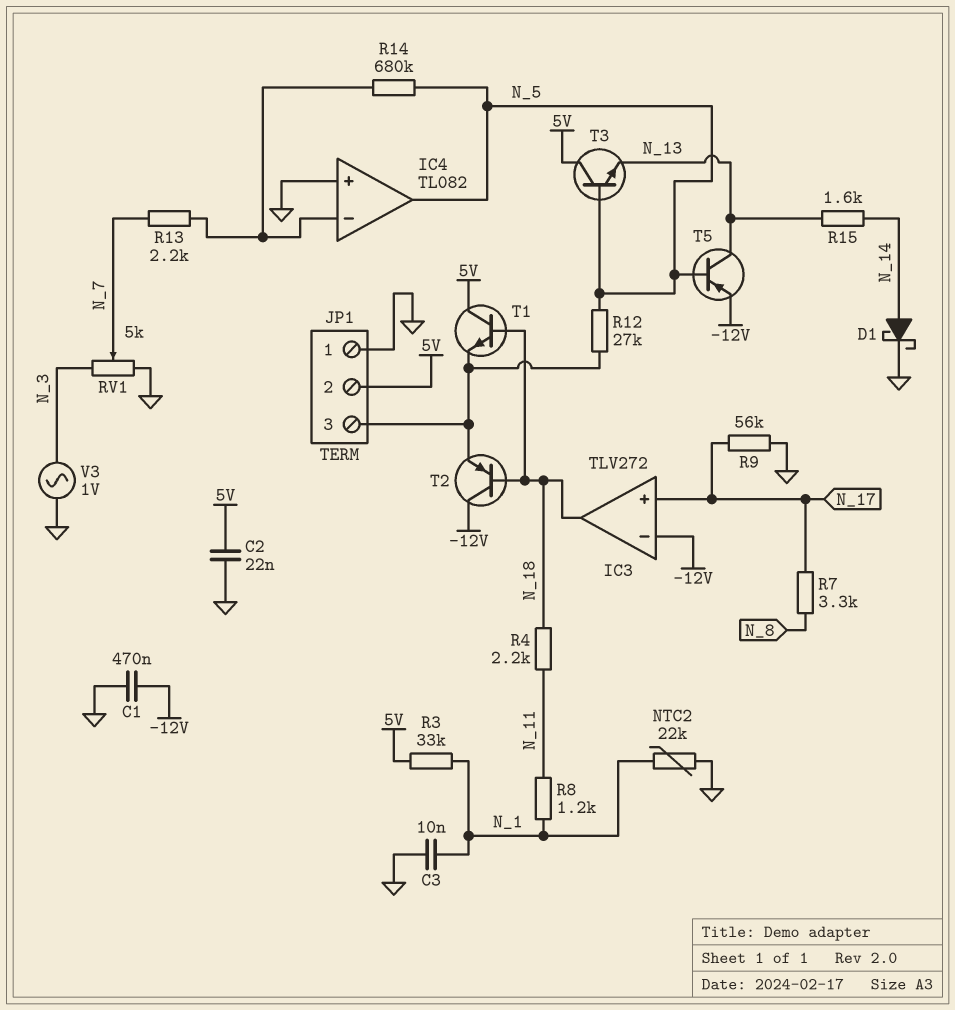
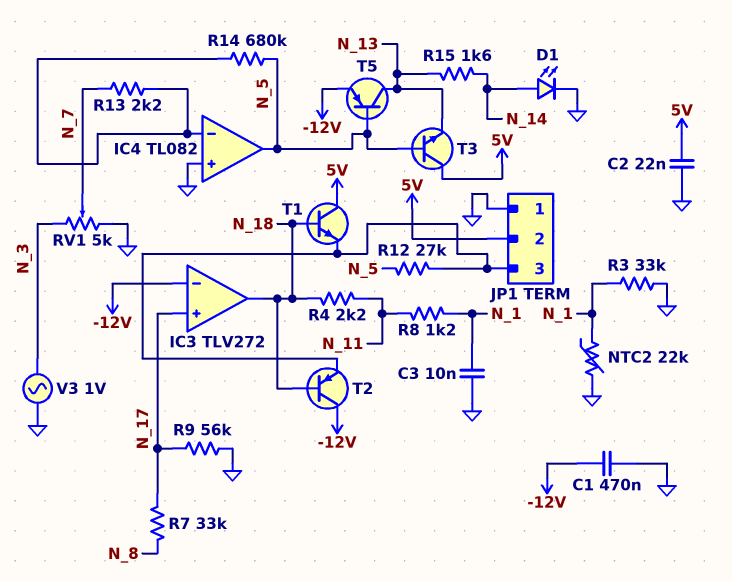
D1: schottky (A N_14, K GND) -> LED (A N_14, K GND)
R3: 33k (5V, N_1) -> 33k (GND, N_1)
R7: 3.3k (N_8, N_17) -> 33k (N_8, N_17)

